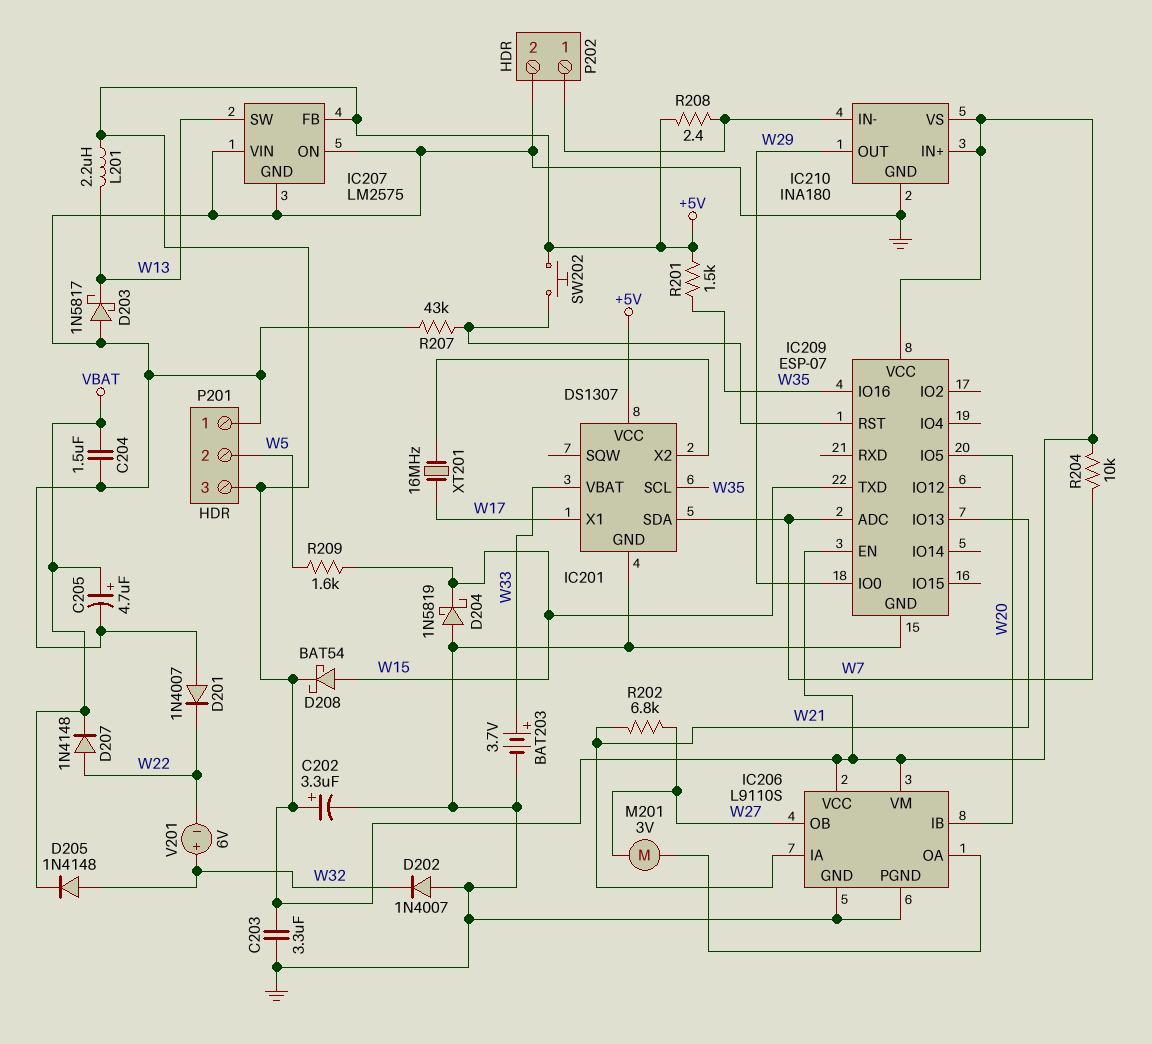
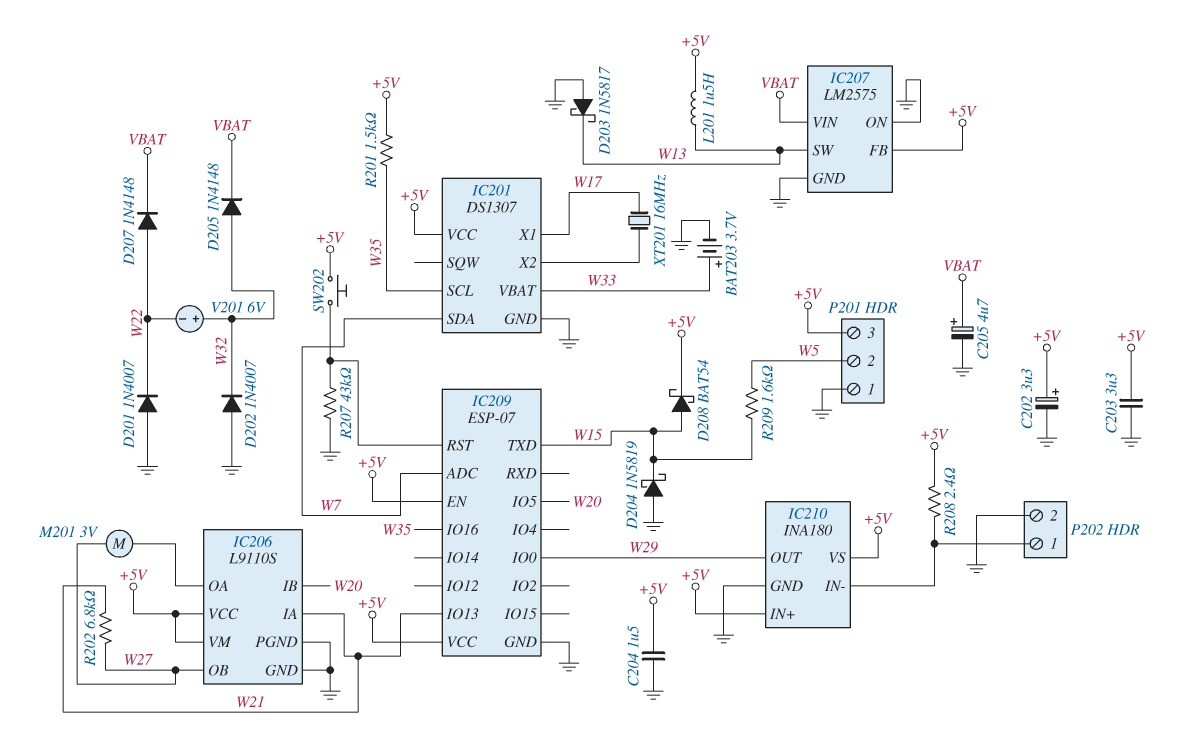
C204: 1.5uF (GND, VBAT) -> 1.5uF (+5V, GND)
IC207 pin VIN: GND -> VBAT
L201: 2.2uH (+5V, W13) -> 1.5uH (+5V, W13)
R204: 10k (+5V, W7) -> none

